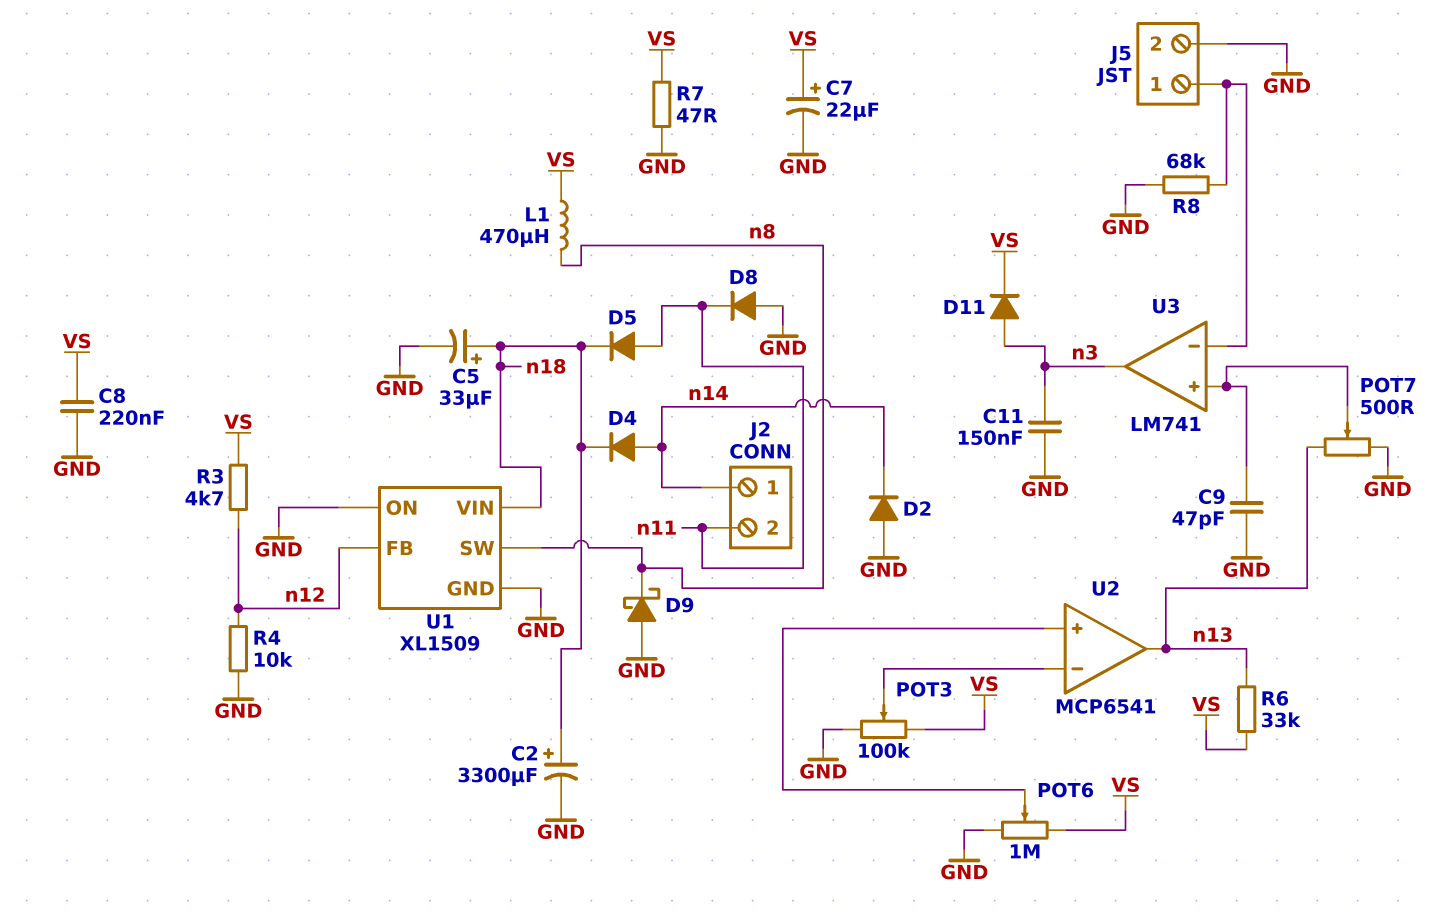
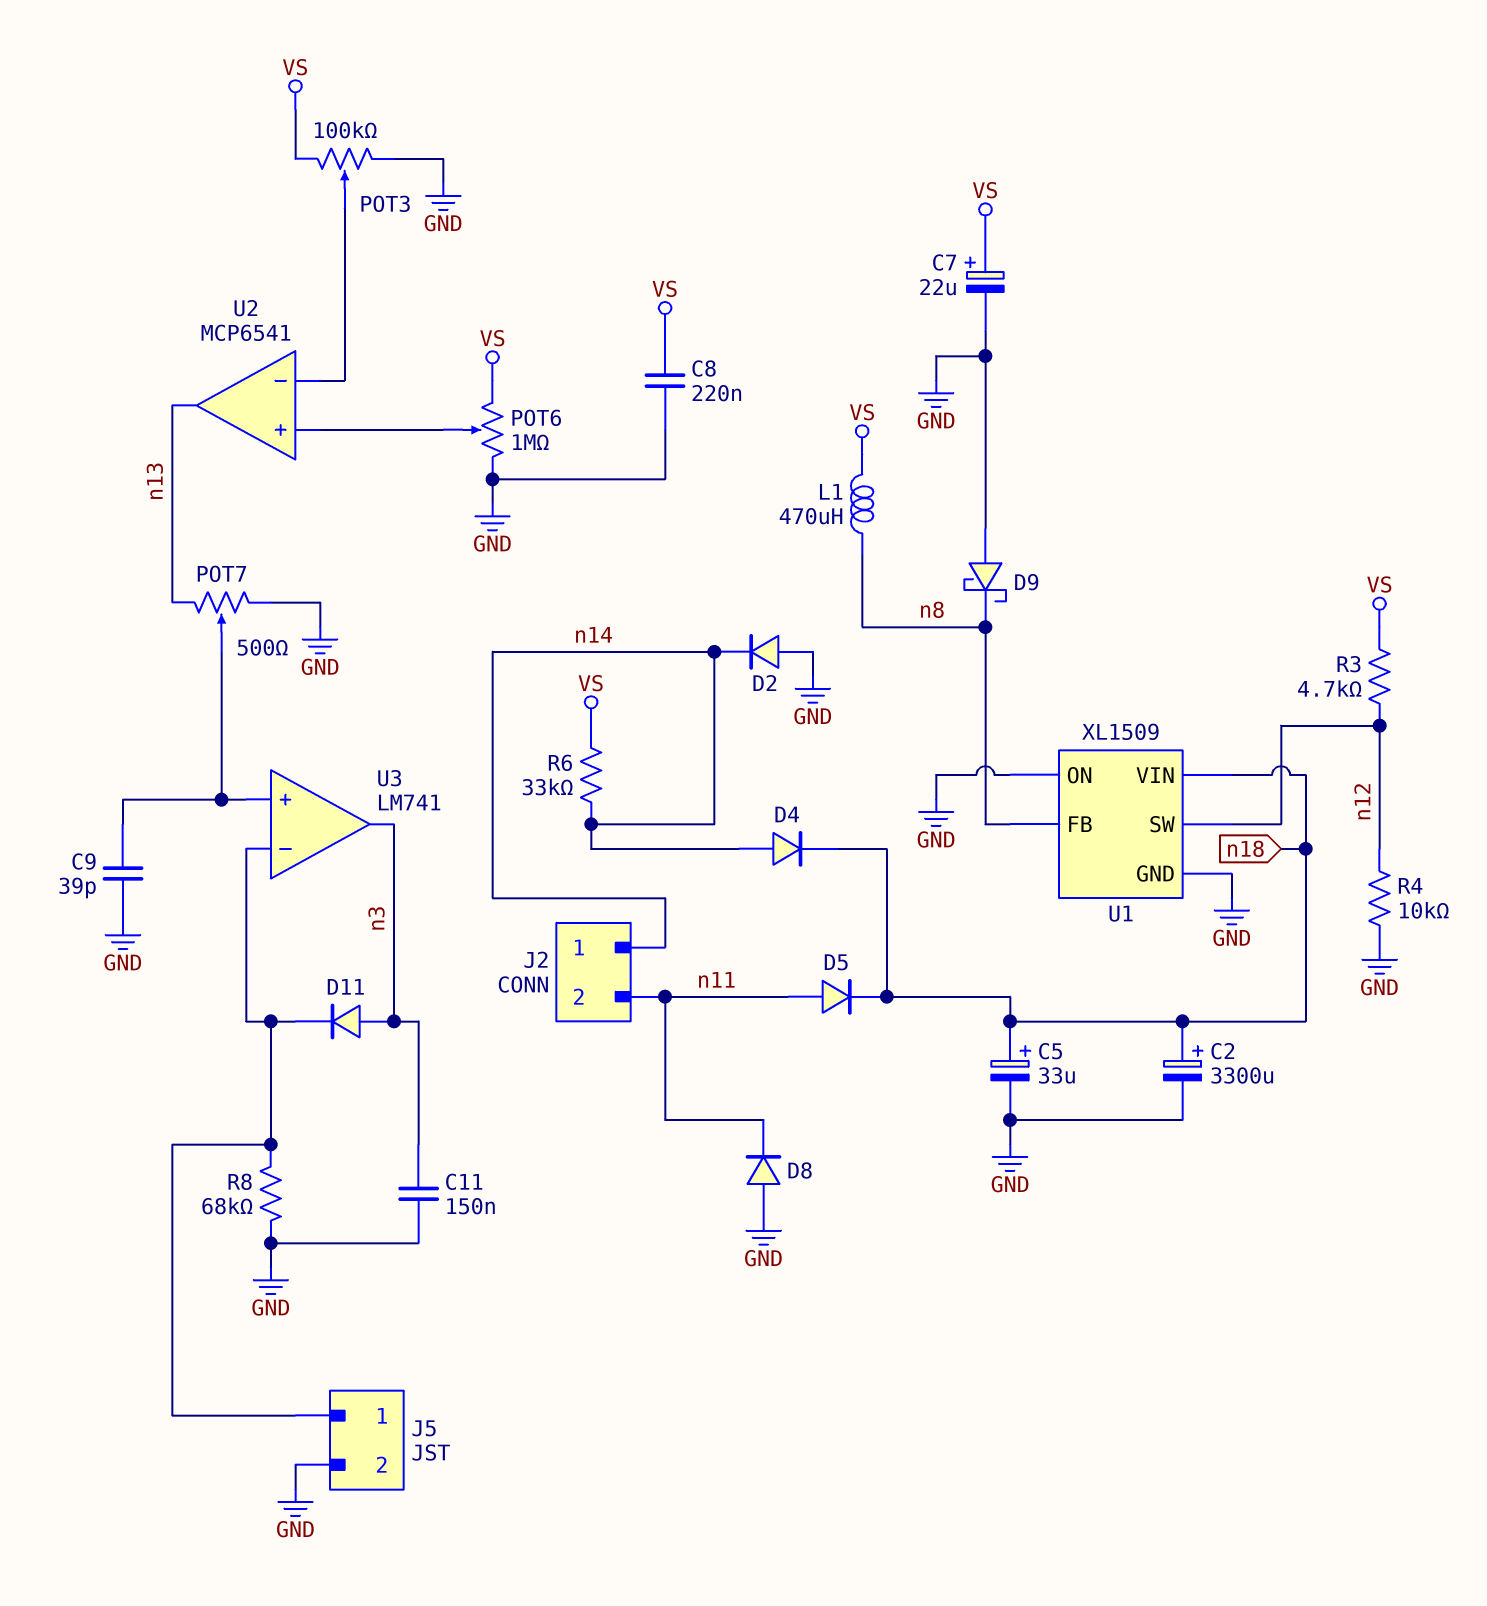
C9: 47pF (GND, U3/in+) -> 39pF (GND, U3/in+)
D11: diode (A n3, K VS) -> diode (A n3, K J5/1)
R6: 33k (VS, n13) -> 33k (VS, n14)
R7: 47 (GND, VS) -> none
U1 pin FB: n12 -> n8
U1 pin SW: n8 -> n12

